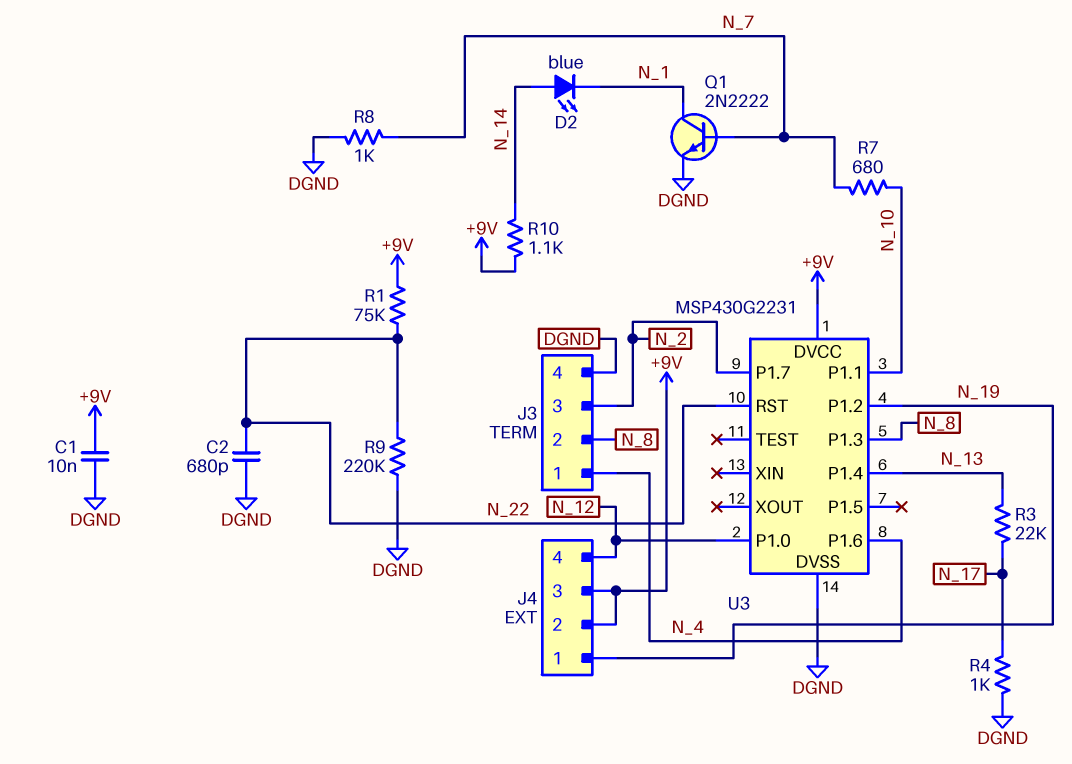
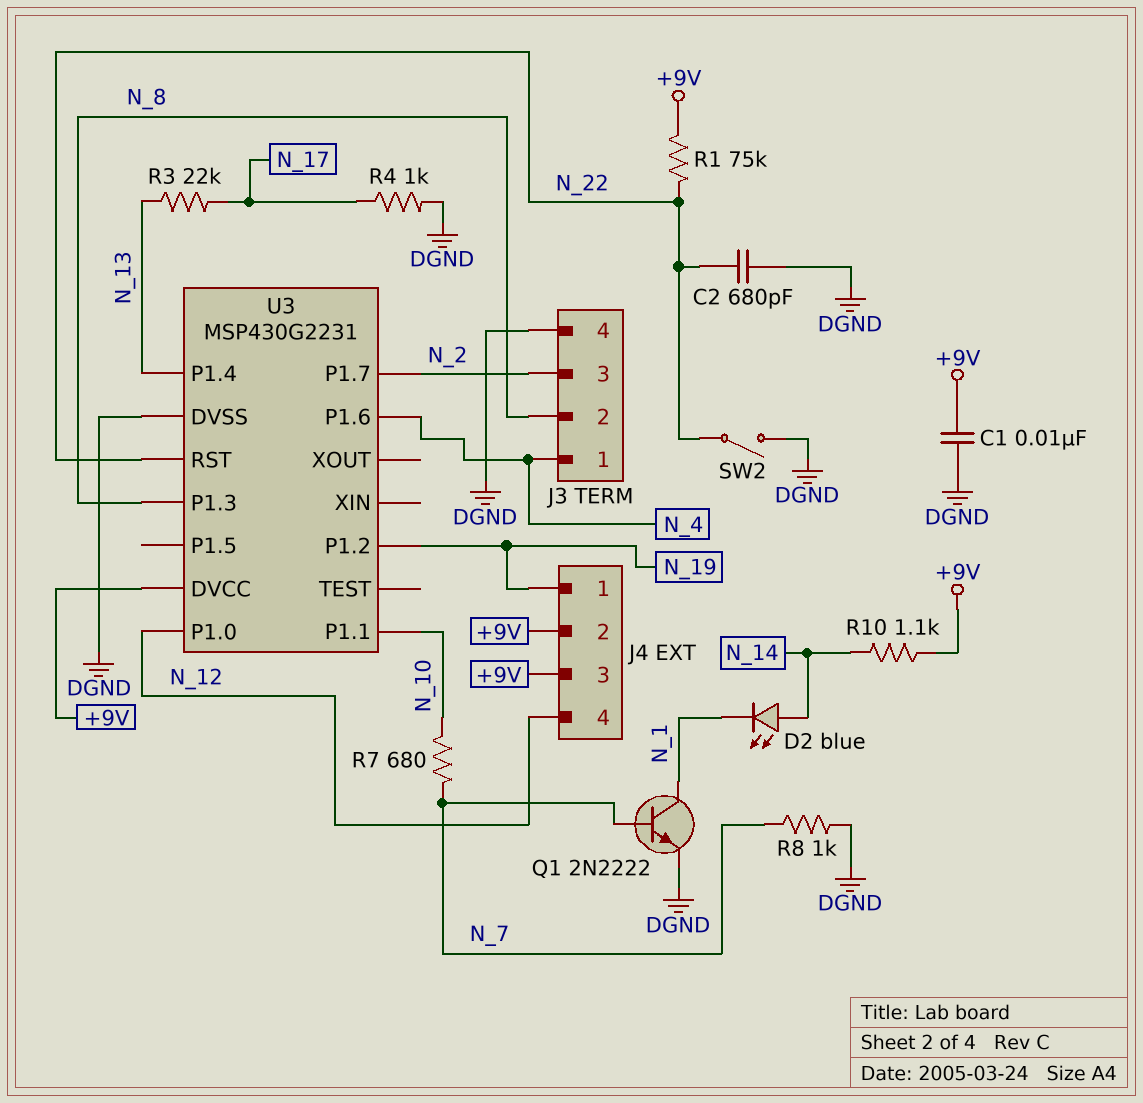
R9: 220k (DGND, N_22) -> none
SW2: none -> switch (DGND, N_22)

